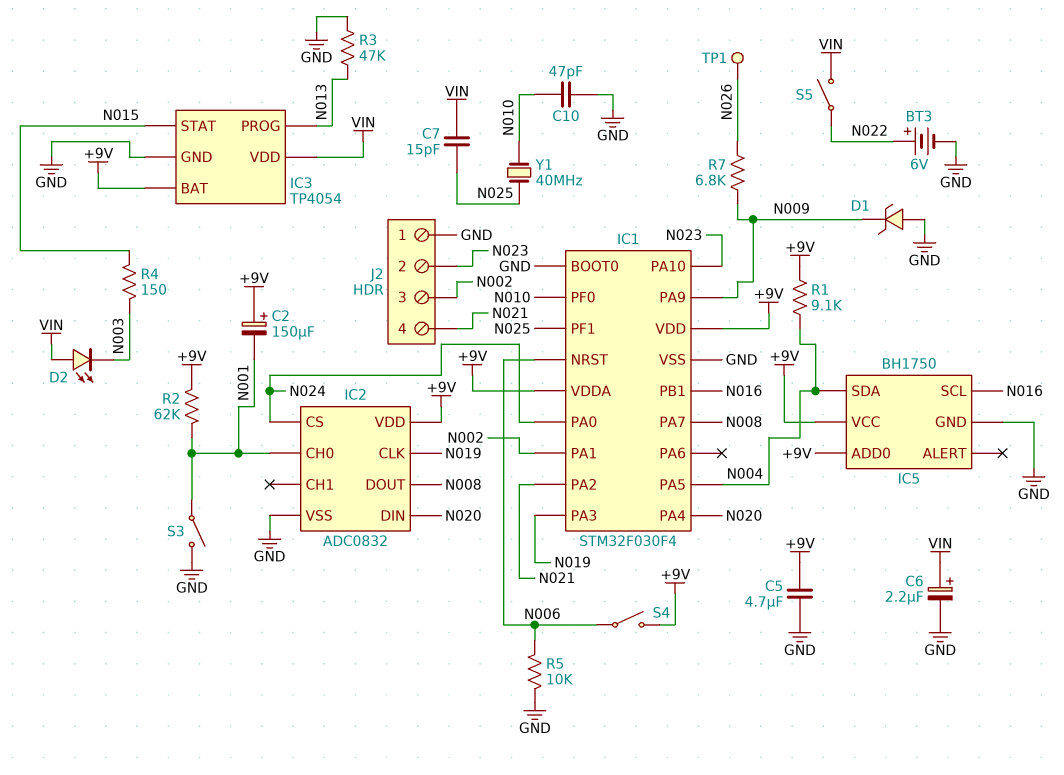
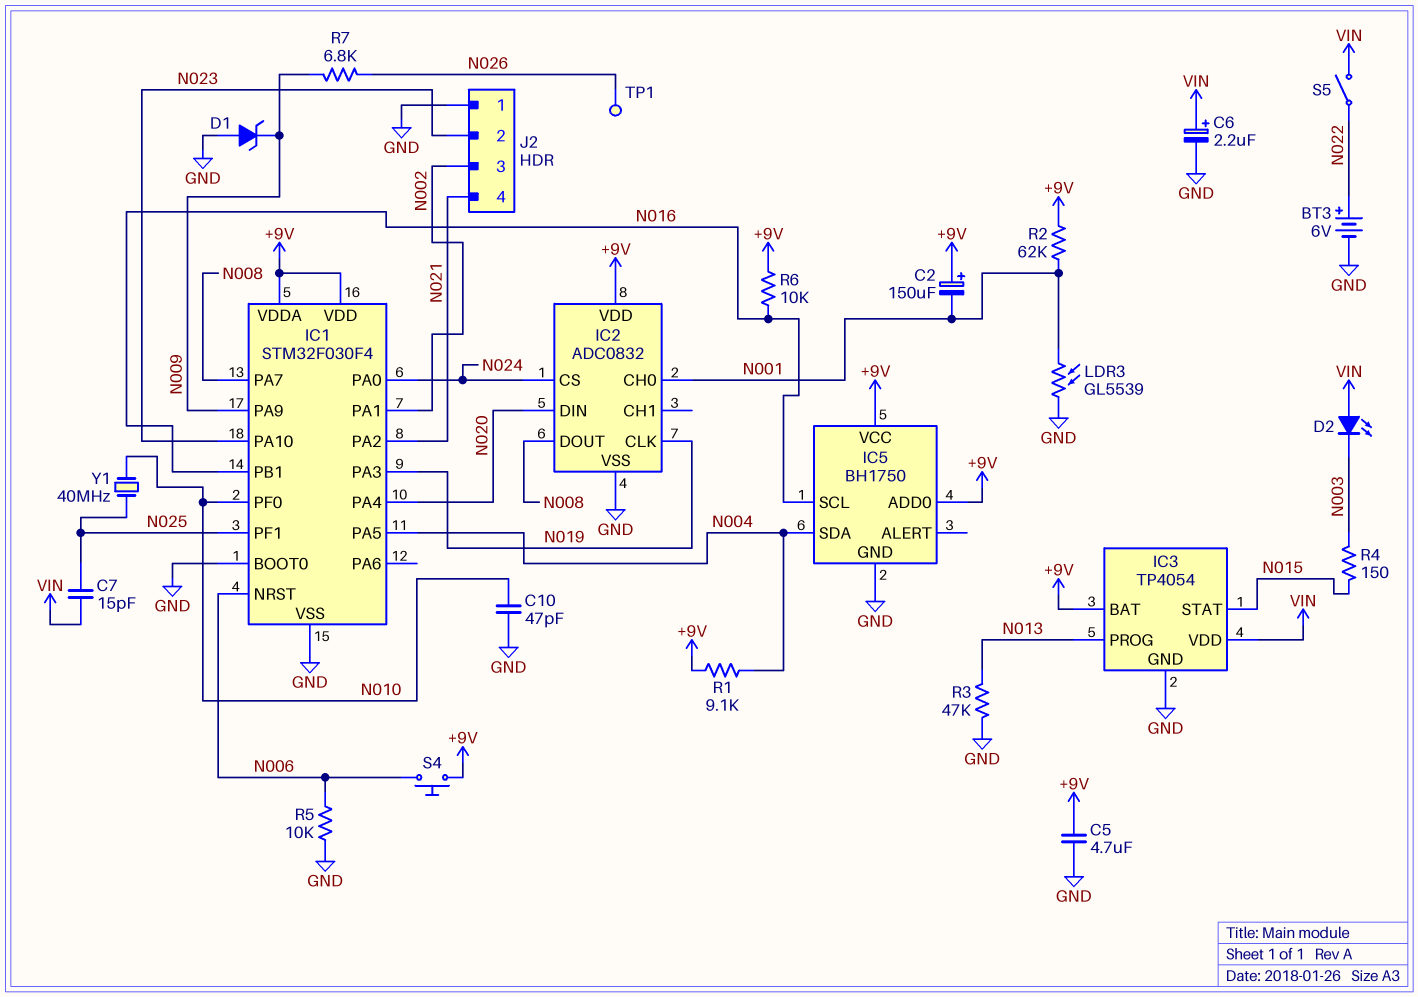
LDR3: none -> GL5539 (GND, N001)
R6: none -> 10k (+9V, N016)
S3: switch (GND, N001) -> none
S4: switch (+9V, N006) -> button (+9V, N006)

